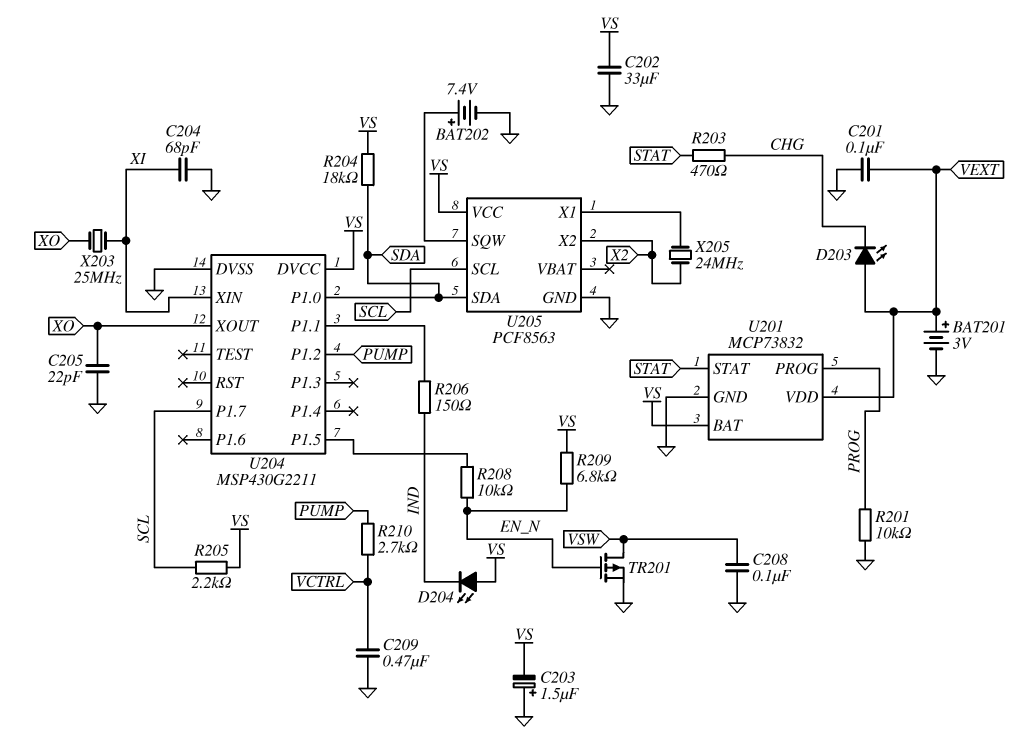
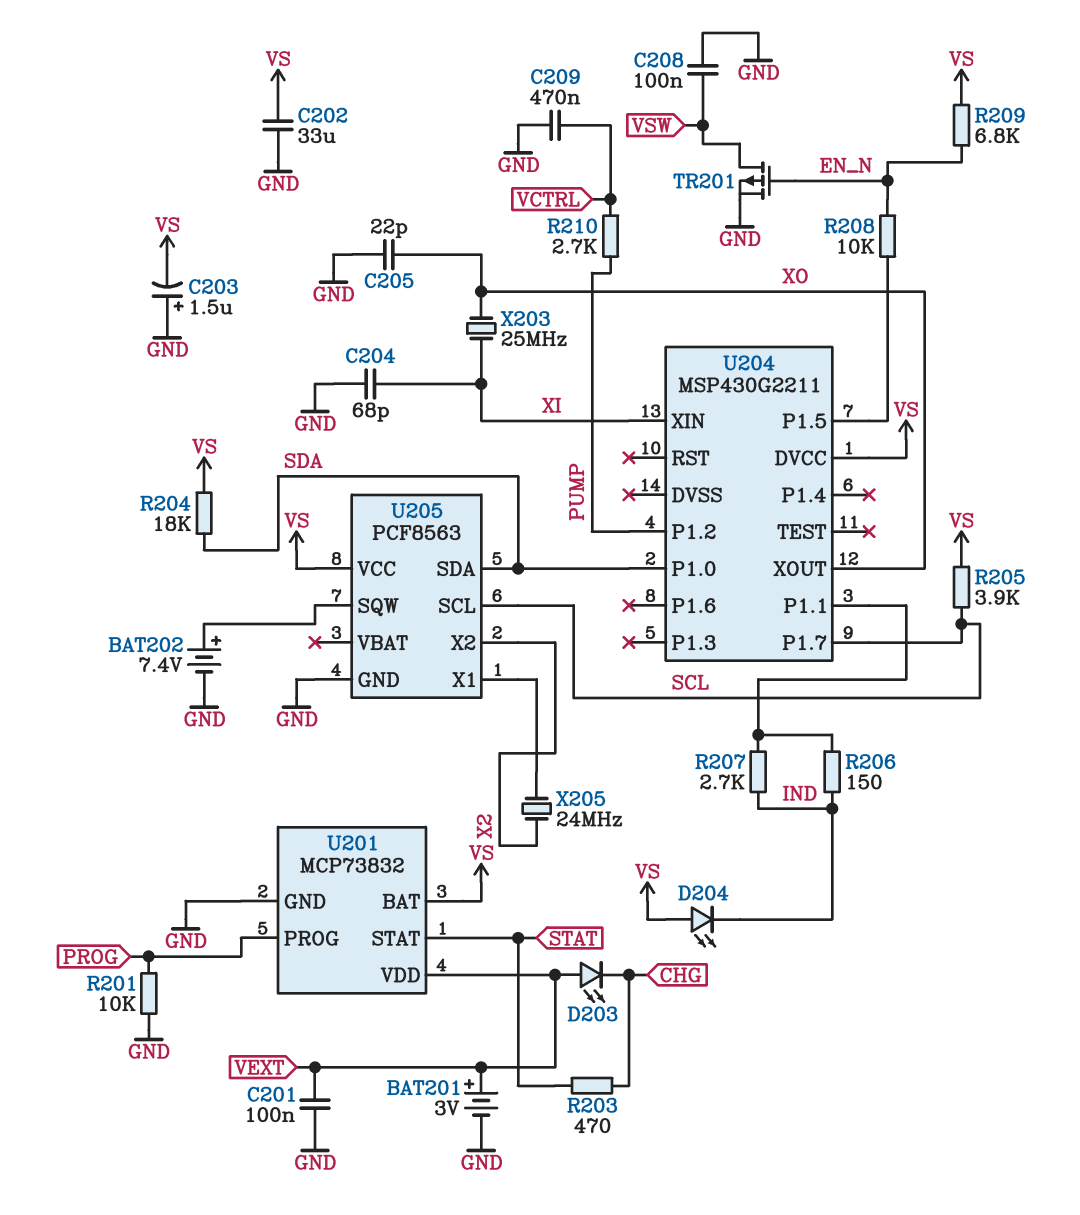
R205: 2.2k (SCL, VS) -> 3.9k (SCL, VS)
R207: none -> 2.7k (IND, U204/P1.1)
U204 pin DVSS: GND -> none

